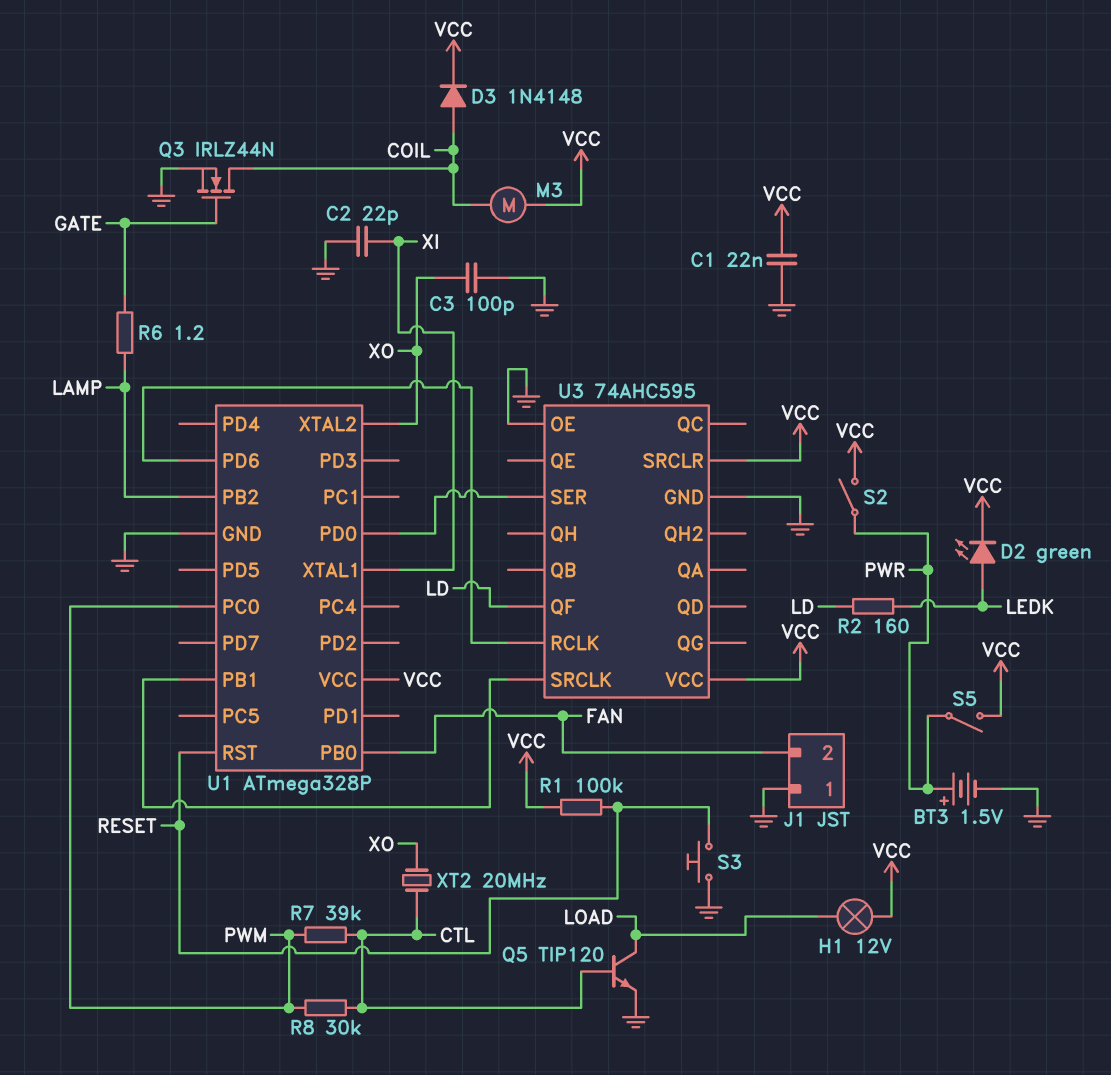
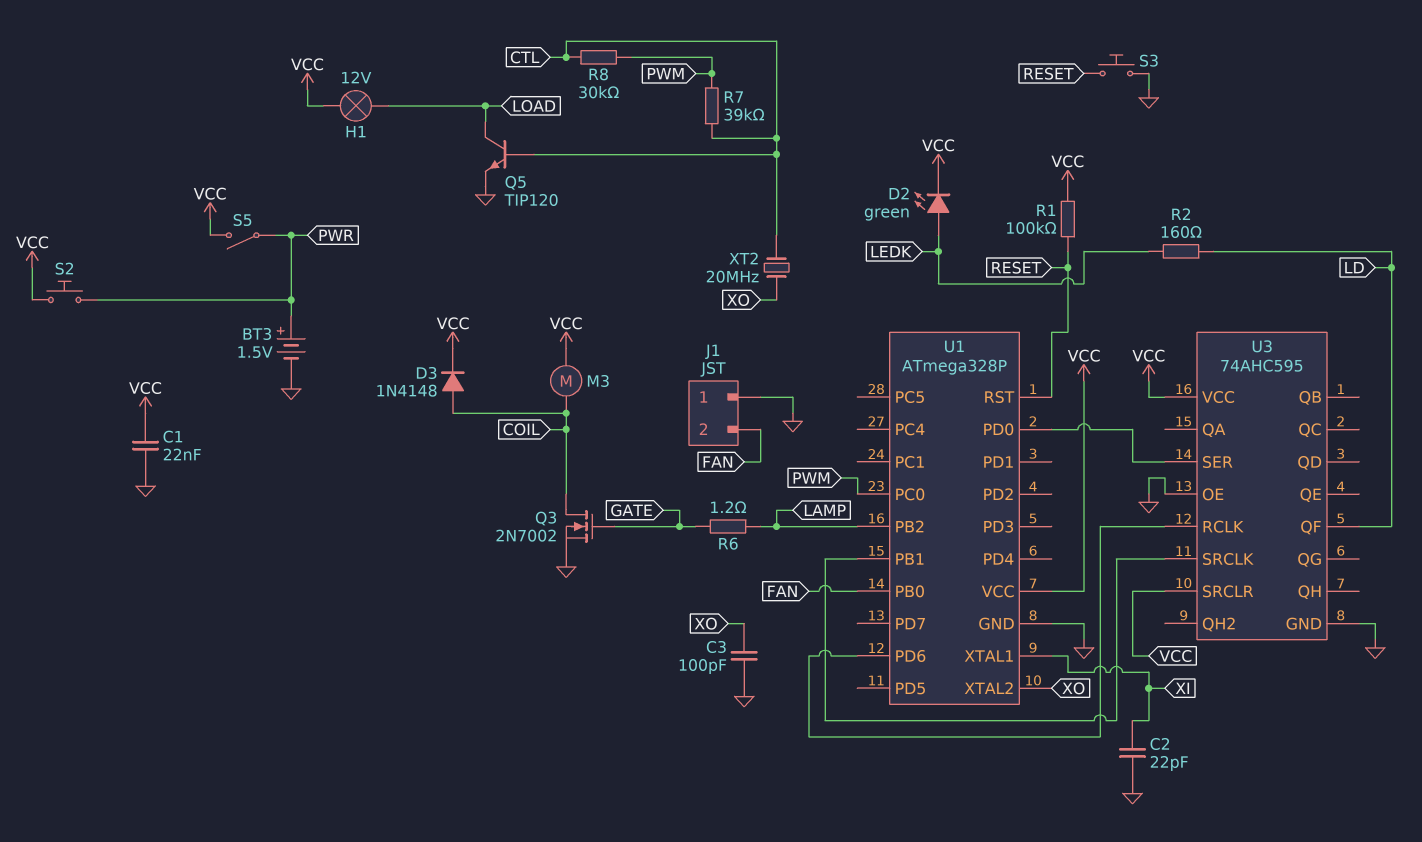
Q3: NMOS IRLZ44N (G GATE, D COIL, S GND) -> NMOS 2N7002 (G GATE, D COIL, S GND)
S2: switch (PWR, VCC) -> button (PWR, VCC)

